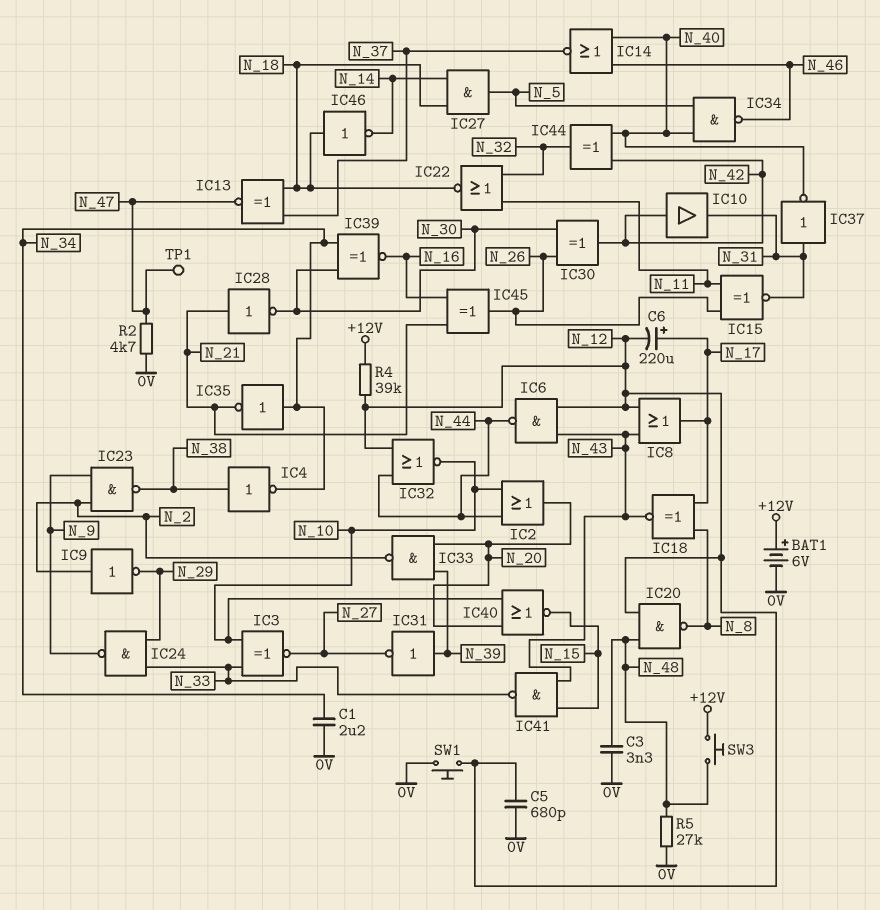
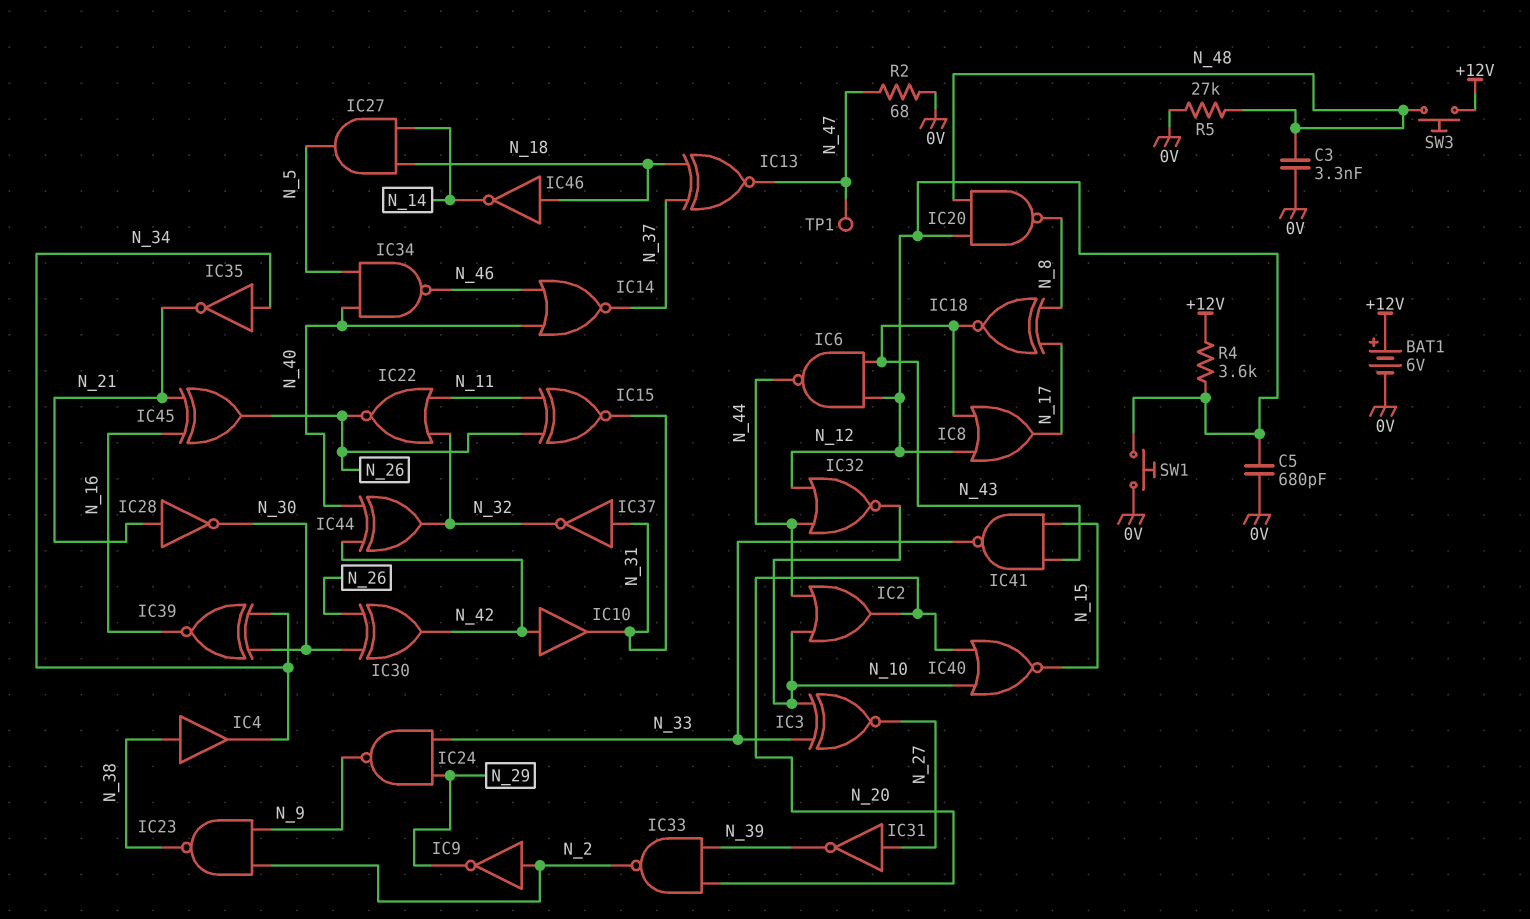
C1: 2.2uF (0V, N_34) -> none
C6: 220uF (plus N_17, minus N_12) -> none
IC4: NOT (in N_38, out N_34) -> buffer (in N_38, out N_34)
IC22: NOR (in N_11, in N_32, out N_18) -> NOR (in N_11, in N_32, out N_26)
IC31: NOT (in N_39, out N_27) -> NOT (in N_27, out N_39)
IC37: NOT (in N_31, out N_40) -> NOT (in N_31, out N_32)
R2: 4.7k (0V, N_47) -> 68 (0V, N_47)
R4: 39k (+12V, N_12) -> 3.6k (+12V, N_12)

